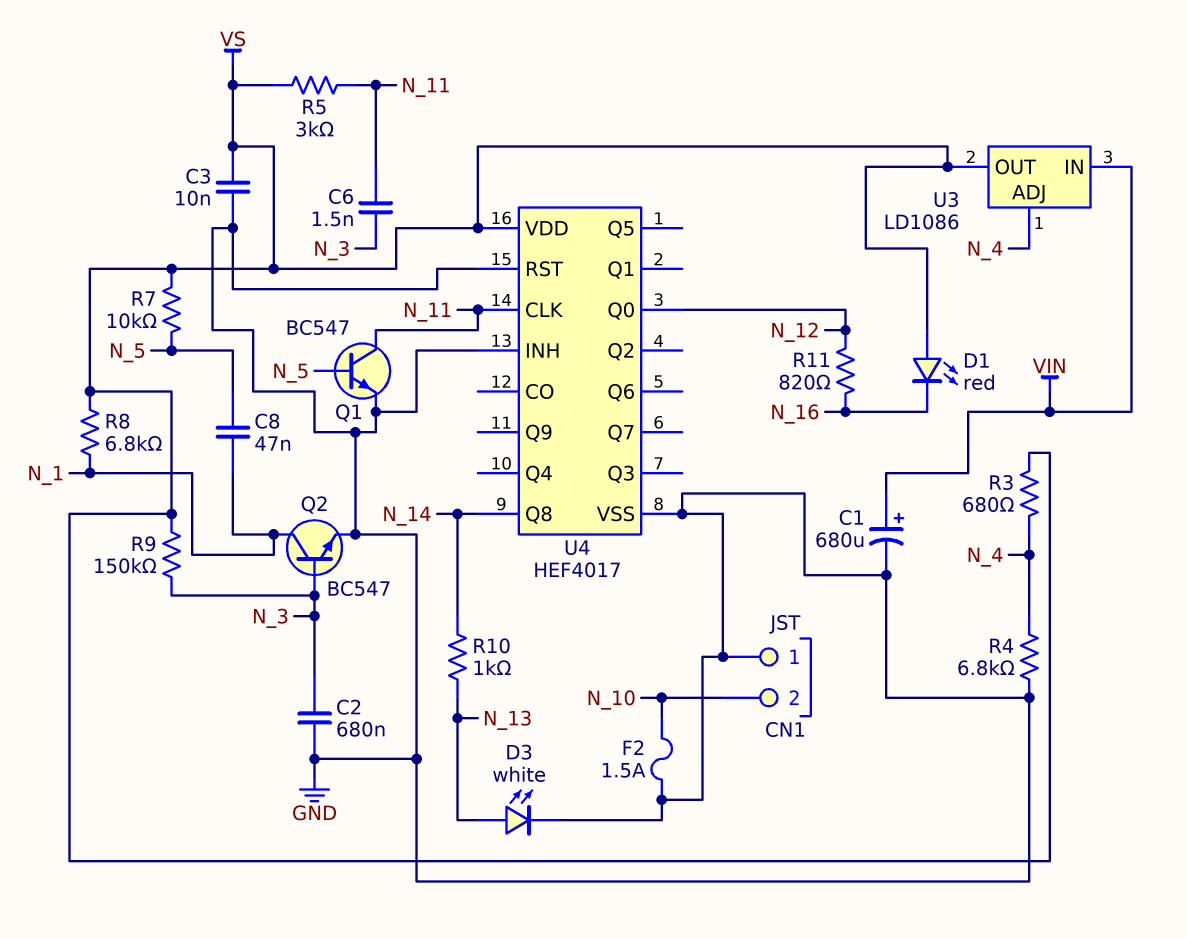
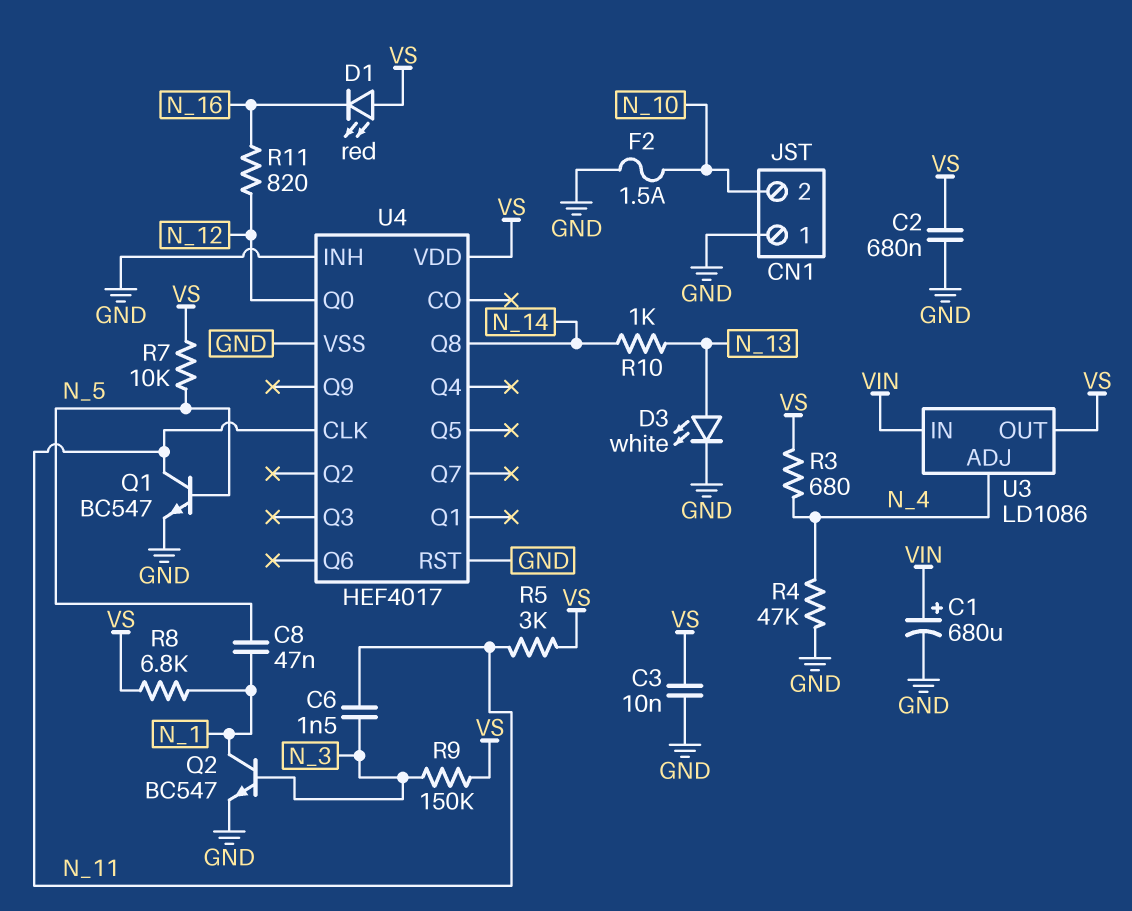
C2: 680nF (GND, N_3) -> 680nF (GND, VS)
R4: 6.8k (GND, N_4) -> 47k (GND, N_4)

